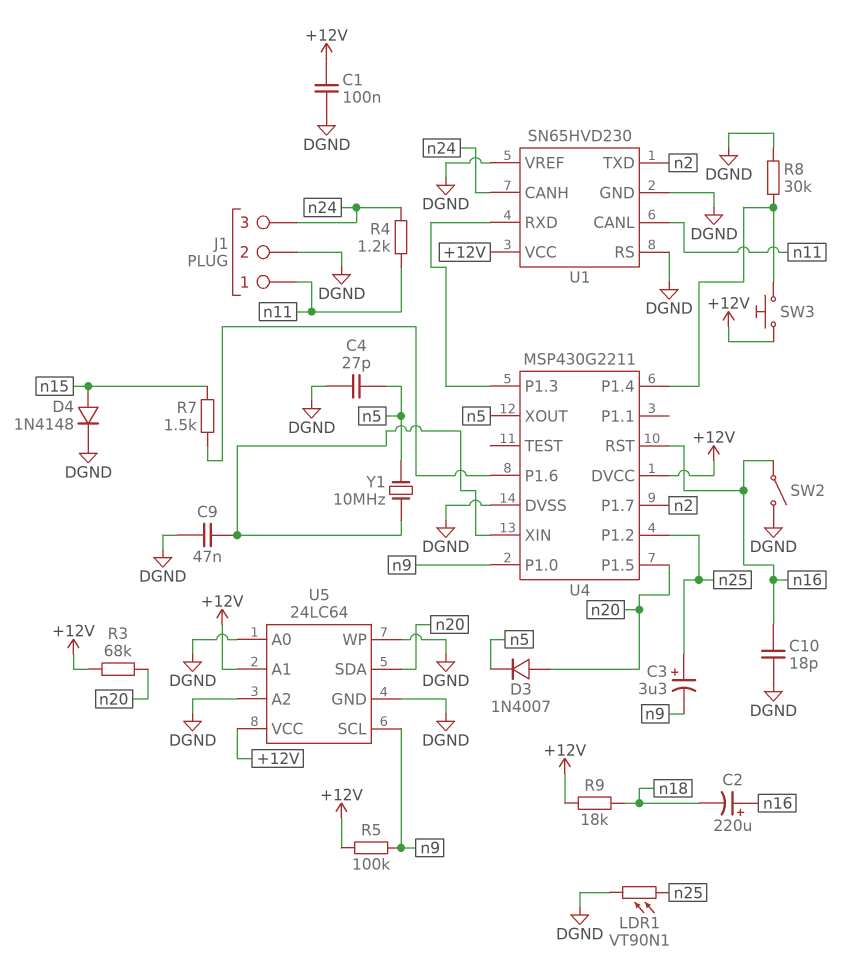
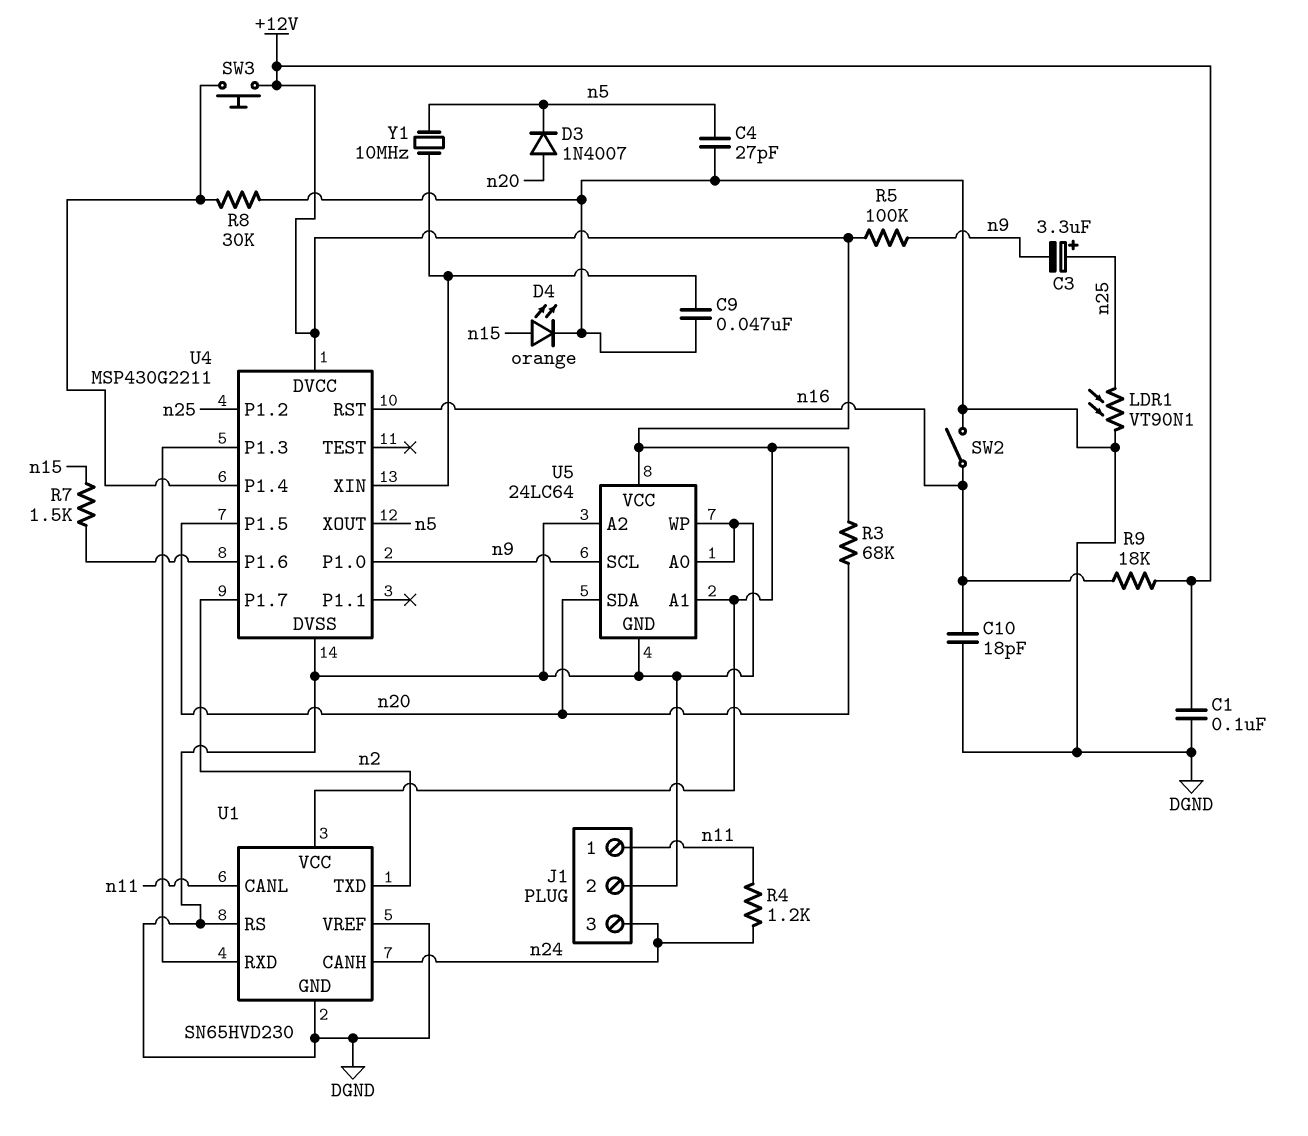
C2: 220uF (plus n16, minus n18) -> none
D4: diode 1N4148 (A n15, K DGND) -> LED orange (A n15, K DGND)
R9: 18k (+12V, n18) -> 18k (+12V, n16)

